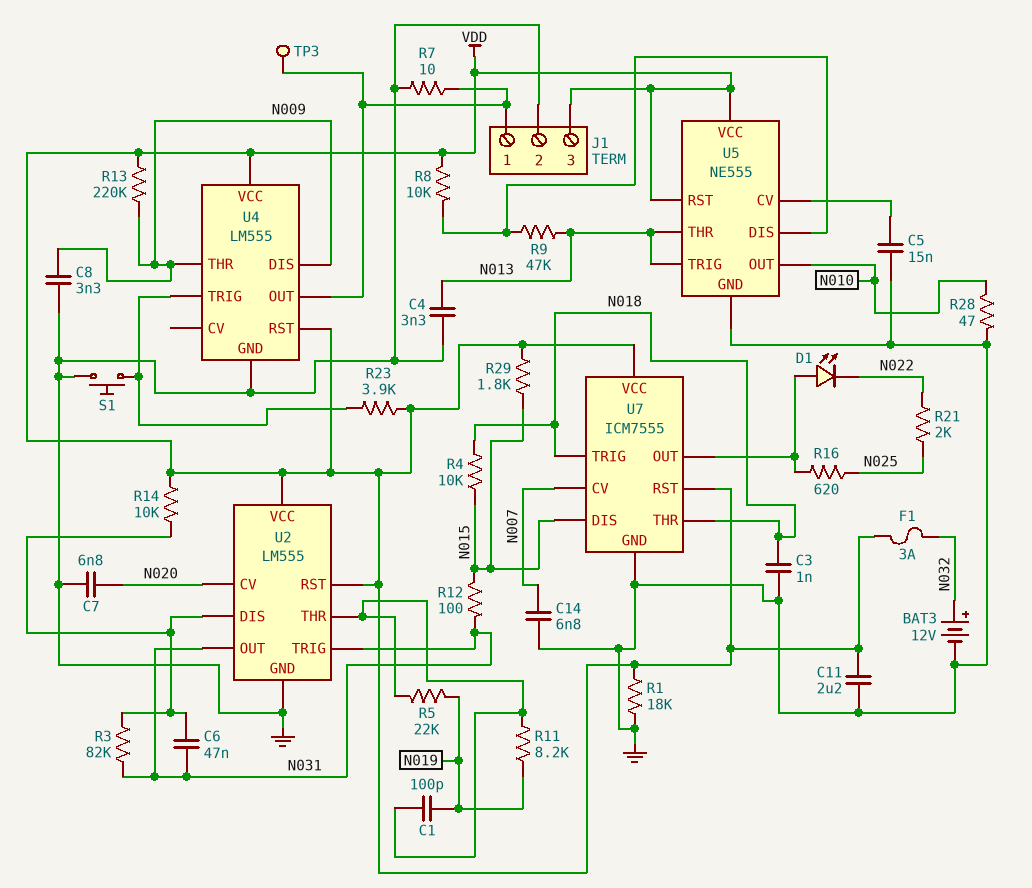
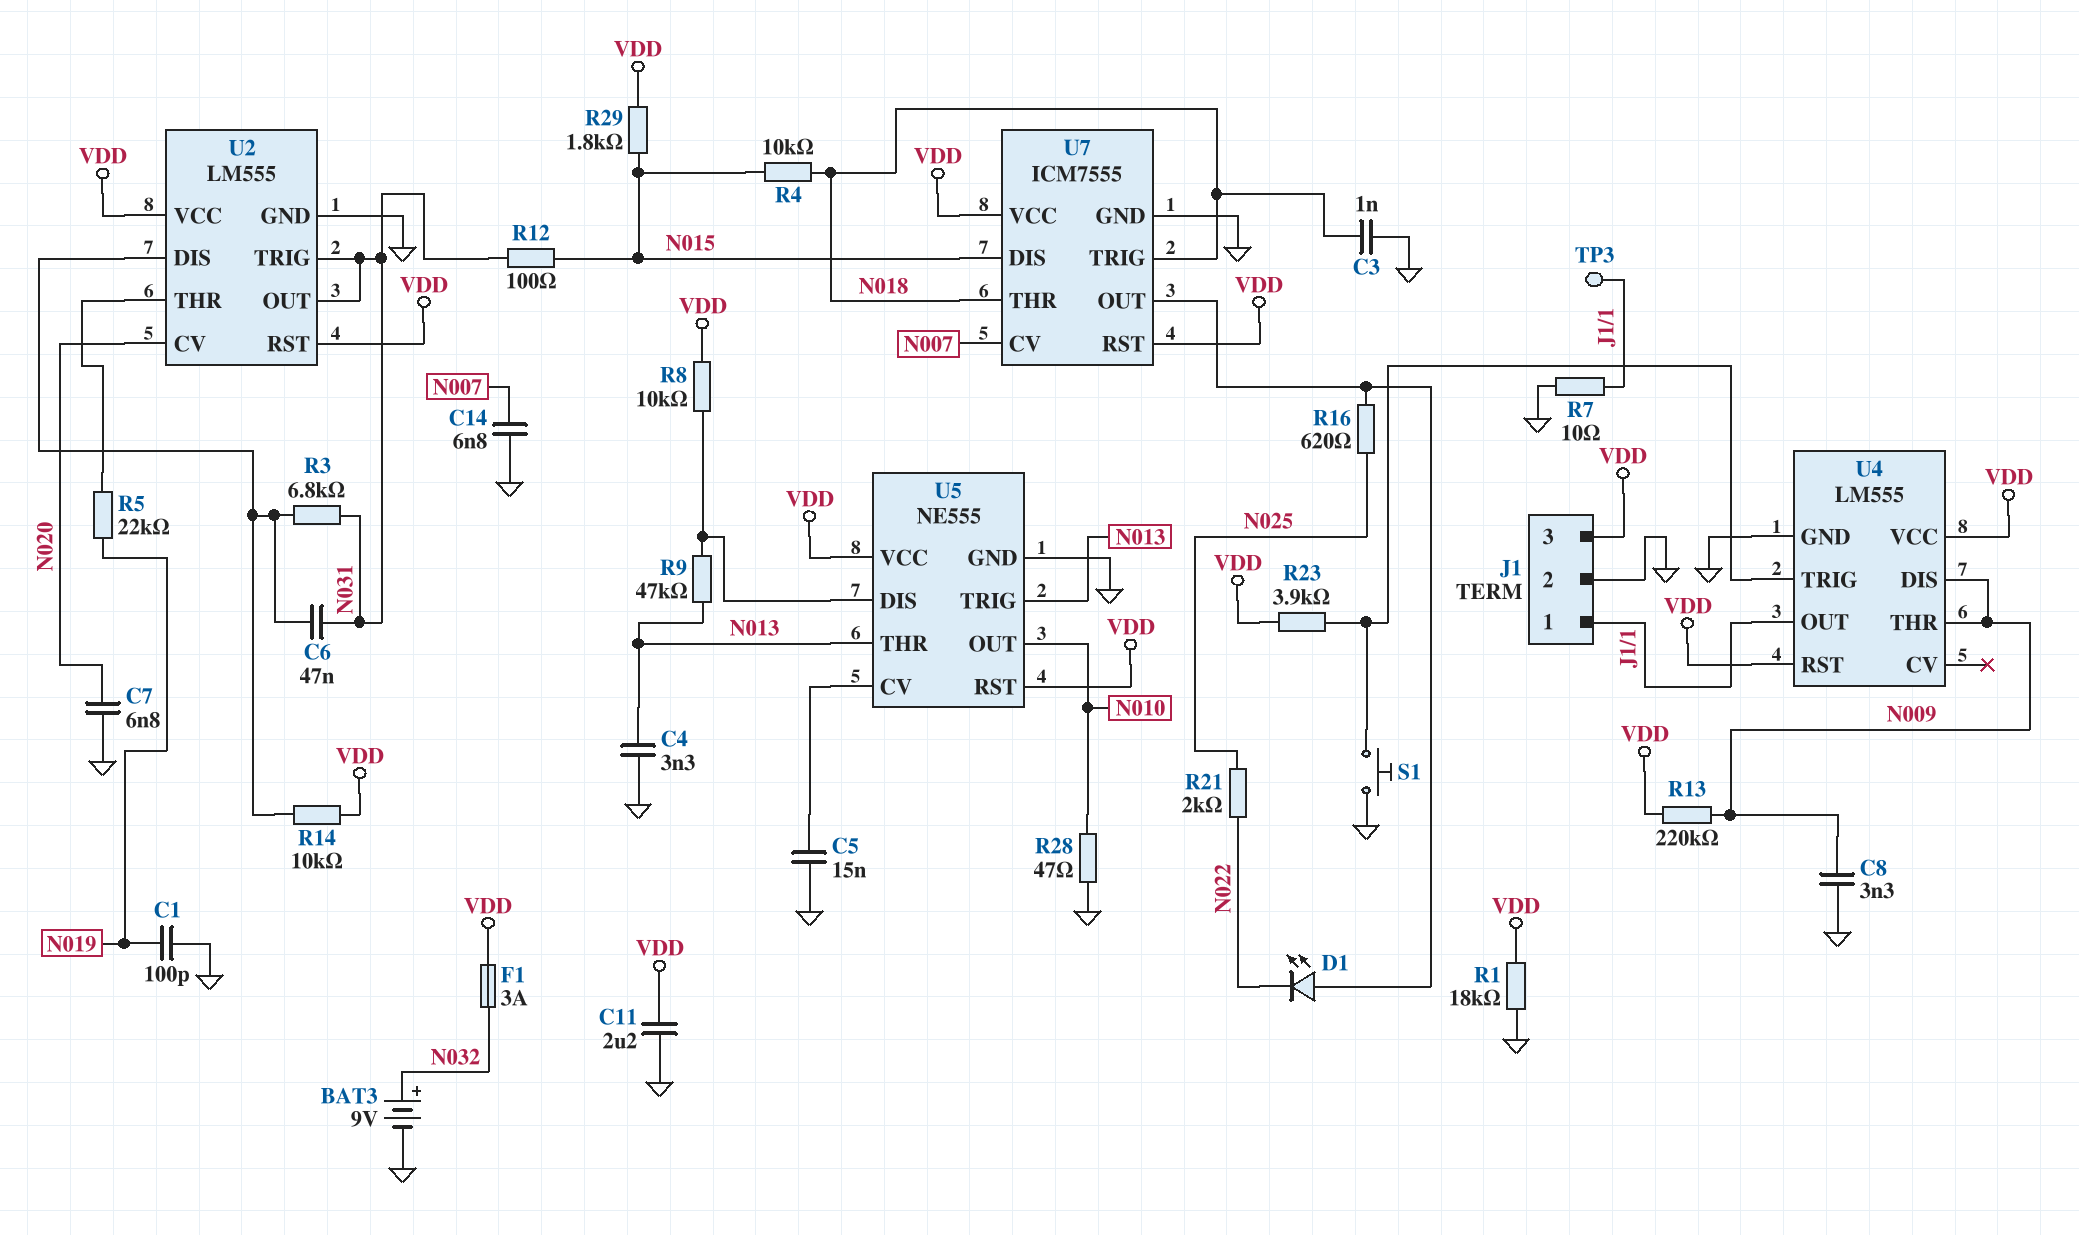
BAT3: 12V (plus N032, minus GND) -> 9V (plus N032, minus GND)
C1: 100pF (N019, U2/THR) -> 100pF (GND, N019)
R3: 82k (N031, U2/DIS) -> 6.8k (N031, U2/DIS)
R11: 8.2k (N019, U2/THR) -> none

